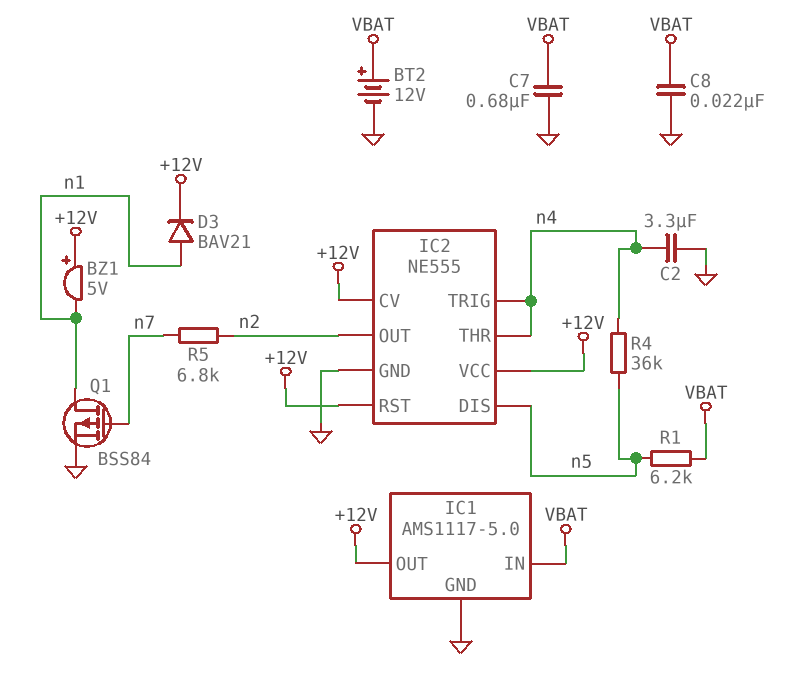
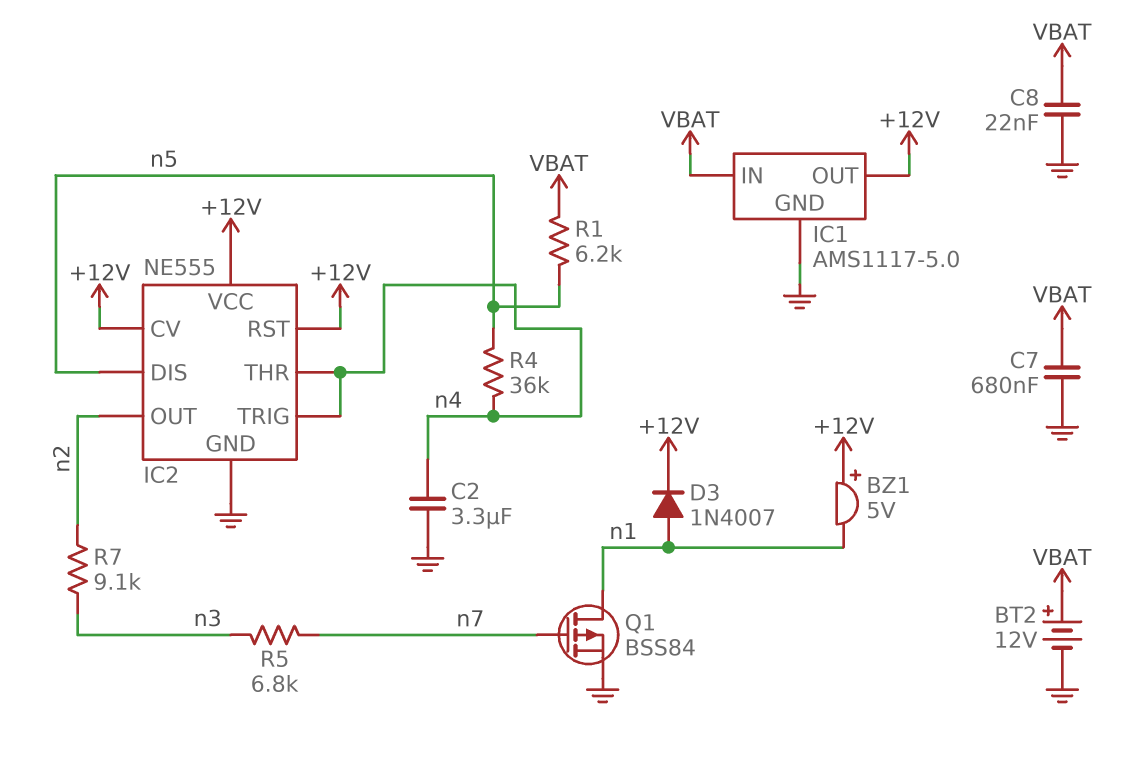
D3: diode BAV21 (A n1, K +12V) -> diode 1N4007 (A n1, K +12V)
R5: 6.8k (n2, n7) -> 6.8k (n3, n7)
R7: none -> 9.1k (n2, n3)

